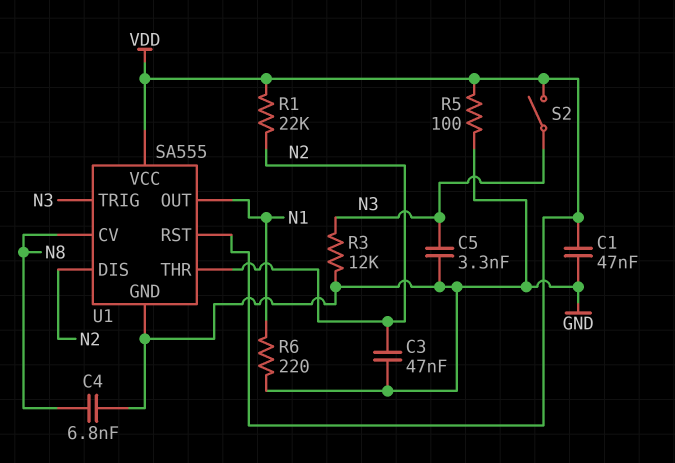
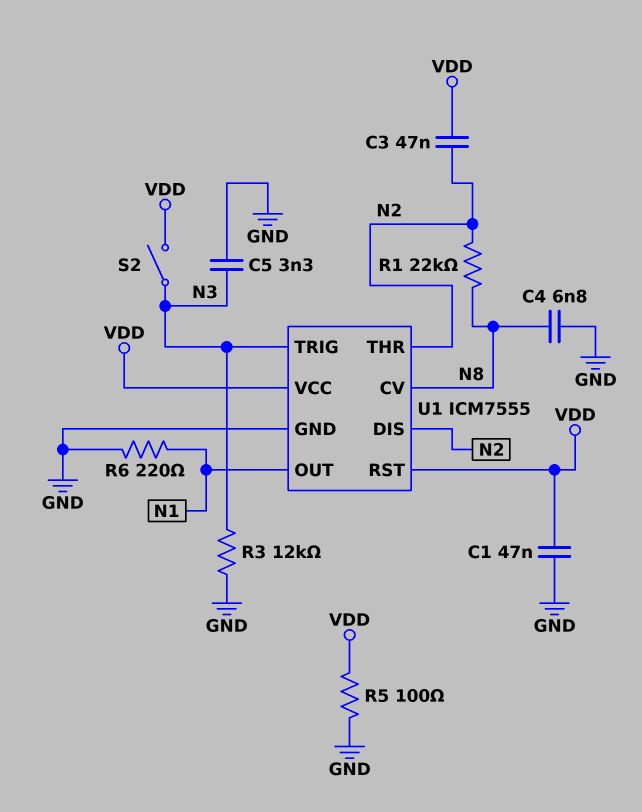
C3: 47nF (GND, N2) -> 47nF (N2, VDD)
R1: 22k (N2, VDD) -> 22k (N2, N8)
U1: SA555 -> ICM7555

